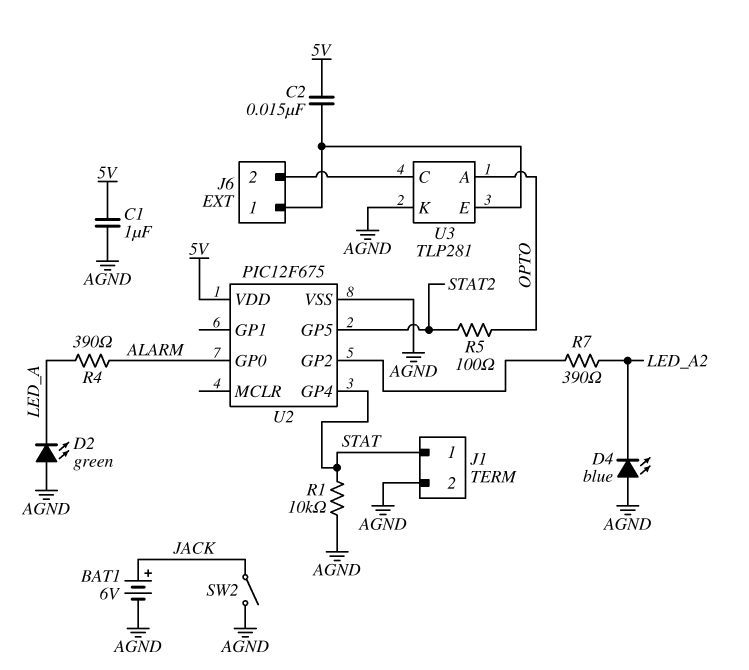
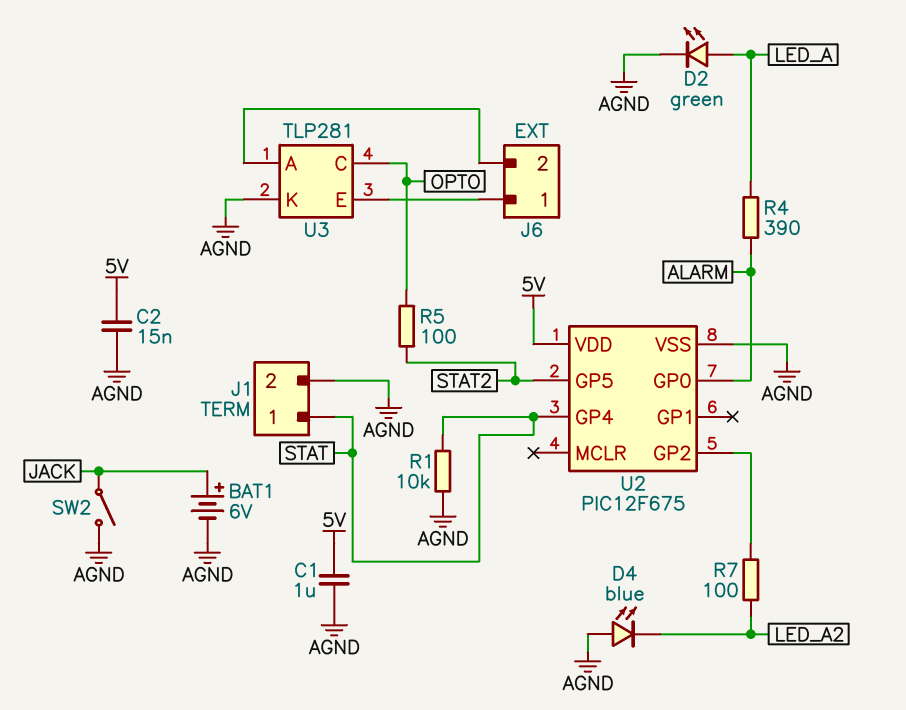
C2: 15nF (5V, J6/1) -> 15nF (5V, AGND)
D2: LED green (A AGND, K LED_A) -> LED green (A LED_A, K AGND)
R7: 390 (LED_A2, U2/GP2) -> 100 (LED_A2, U2/GP2)
U3 pin A: OPTO -> J6/2
U3 pin C: J6/2 -> OPTO

